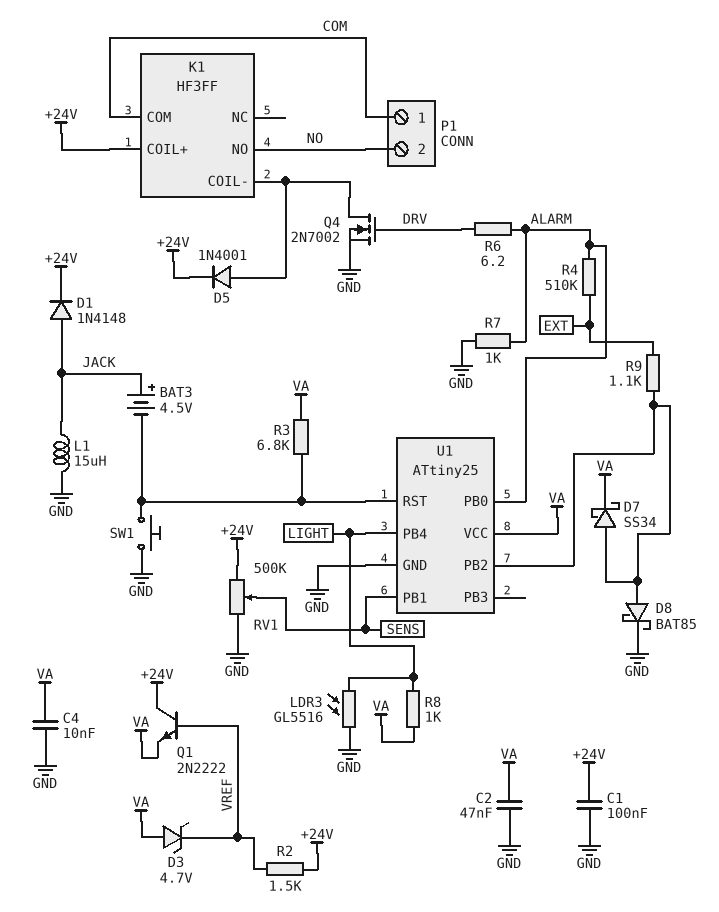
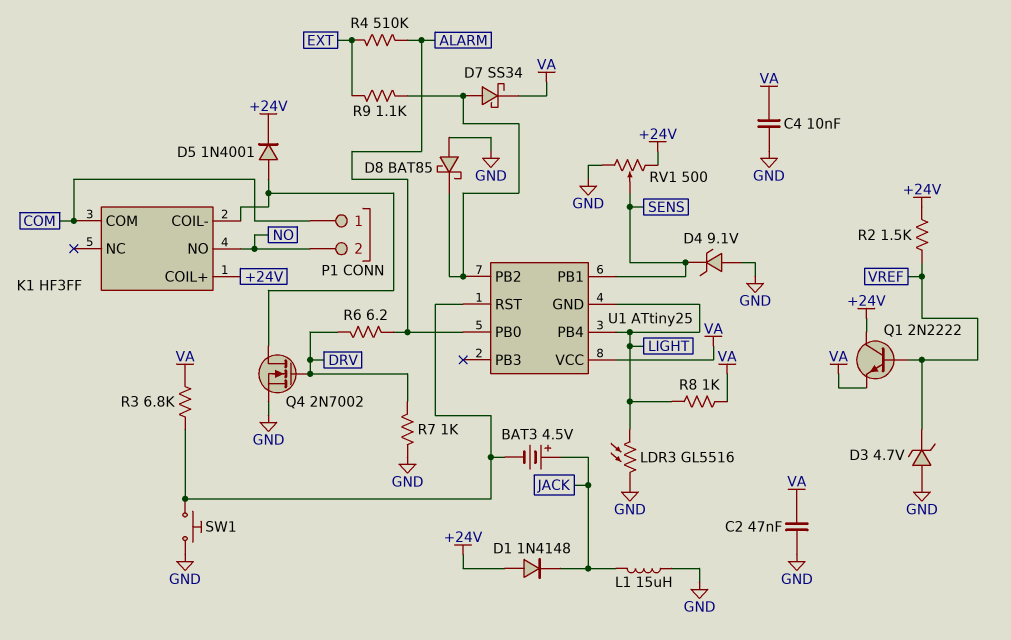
C1: 100nF (+24V, GND) -> none
D1: diode 1N4148 (A JACK, K +24V) -> diode 1N4148 (A +24V, K JACK)
D3: zener 4.7V (A VA, K VREF) -> zener 4.7V (A GND, K VREF)
D4: none -> zener 9.1V (A GND, K SENS)
D8: schottky BAT85 (A U1/PB2, K GND) -> schottky BAT85 (A GND, K U1/PB2)
R7: 1k (ALARM, GND) -> 1k (DRV, GND)
RV1: 500k (+24V, GND, wiper SENS) -> 500 (+24V, GND, wiper SENS)
U1 pin GND: GND -> LIGHT

